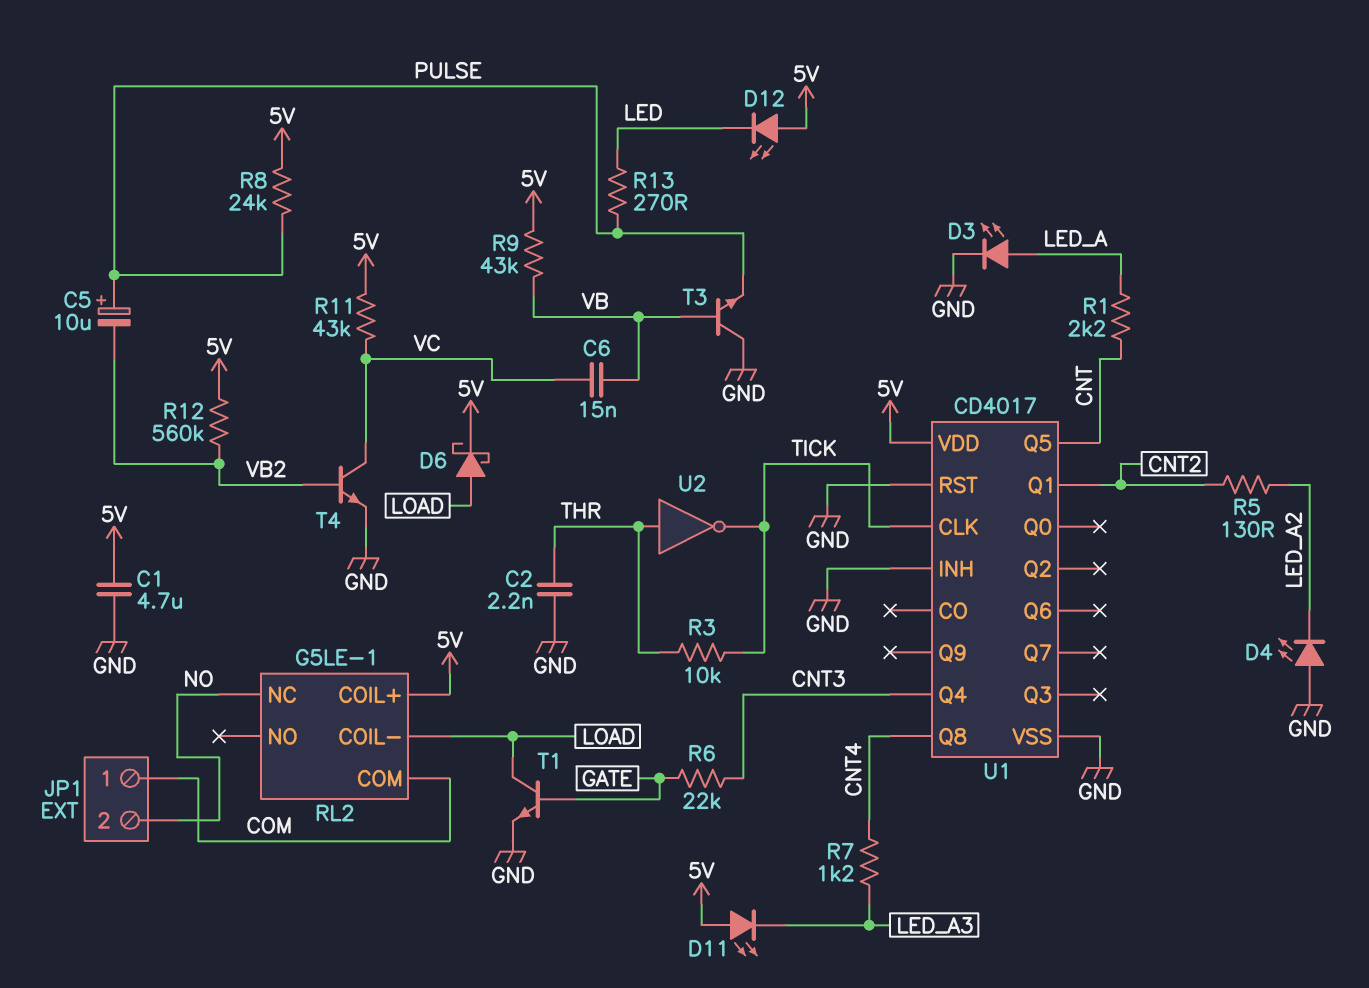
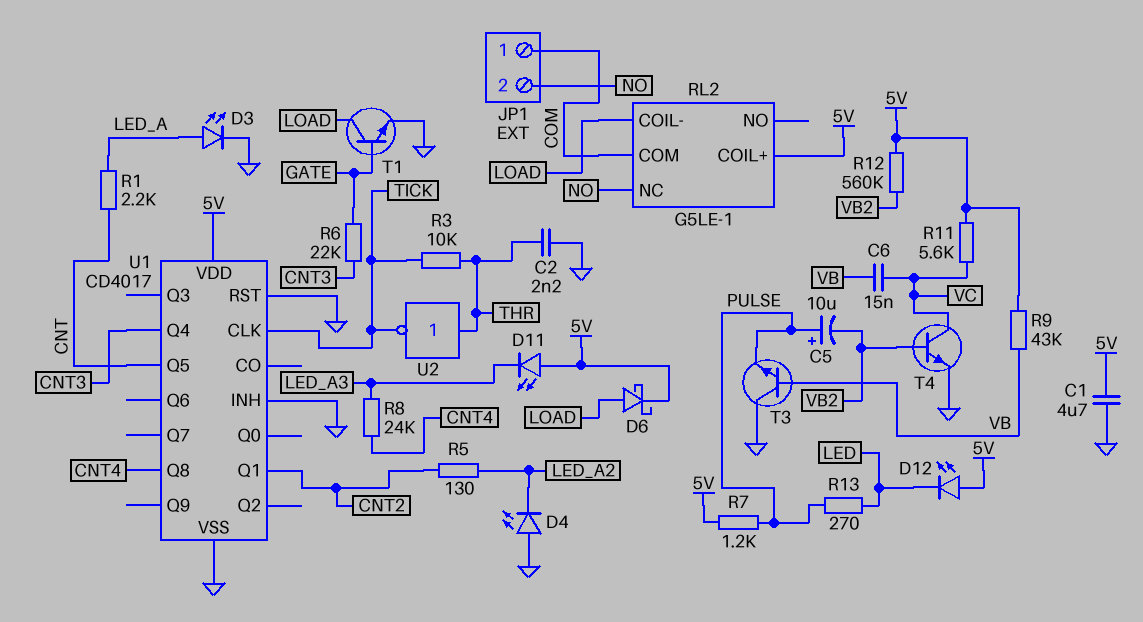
R7: 1.2k (CNT4, LED_A3) -> 1.2k (5V, PULSE)
R8: 24k (5V, PULSE) -> 24k (CNT4, LED_A3)
R11: 43k (5V, VC) -> 5.6k (5V, VC)

